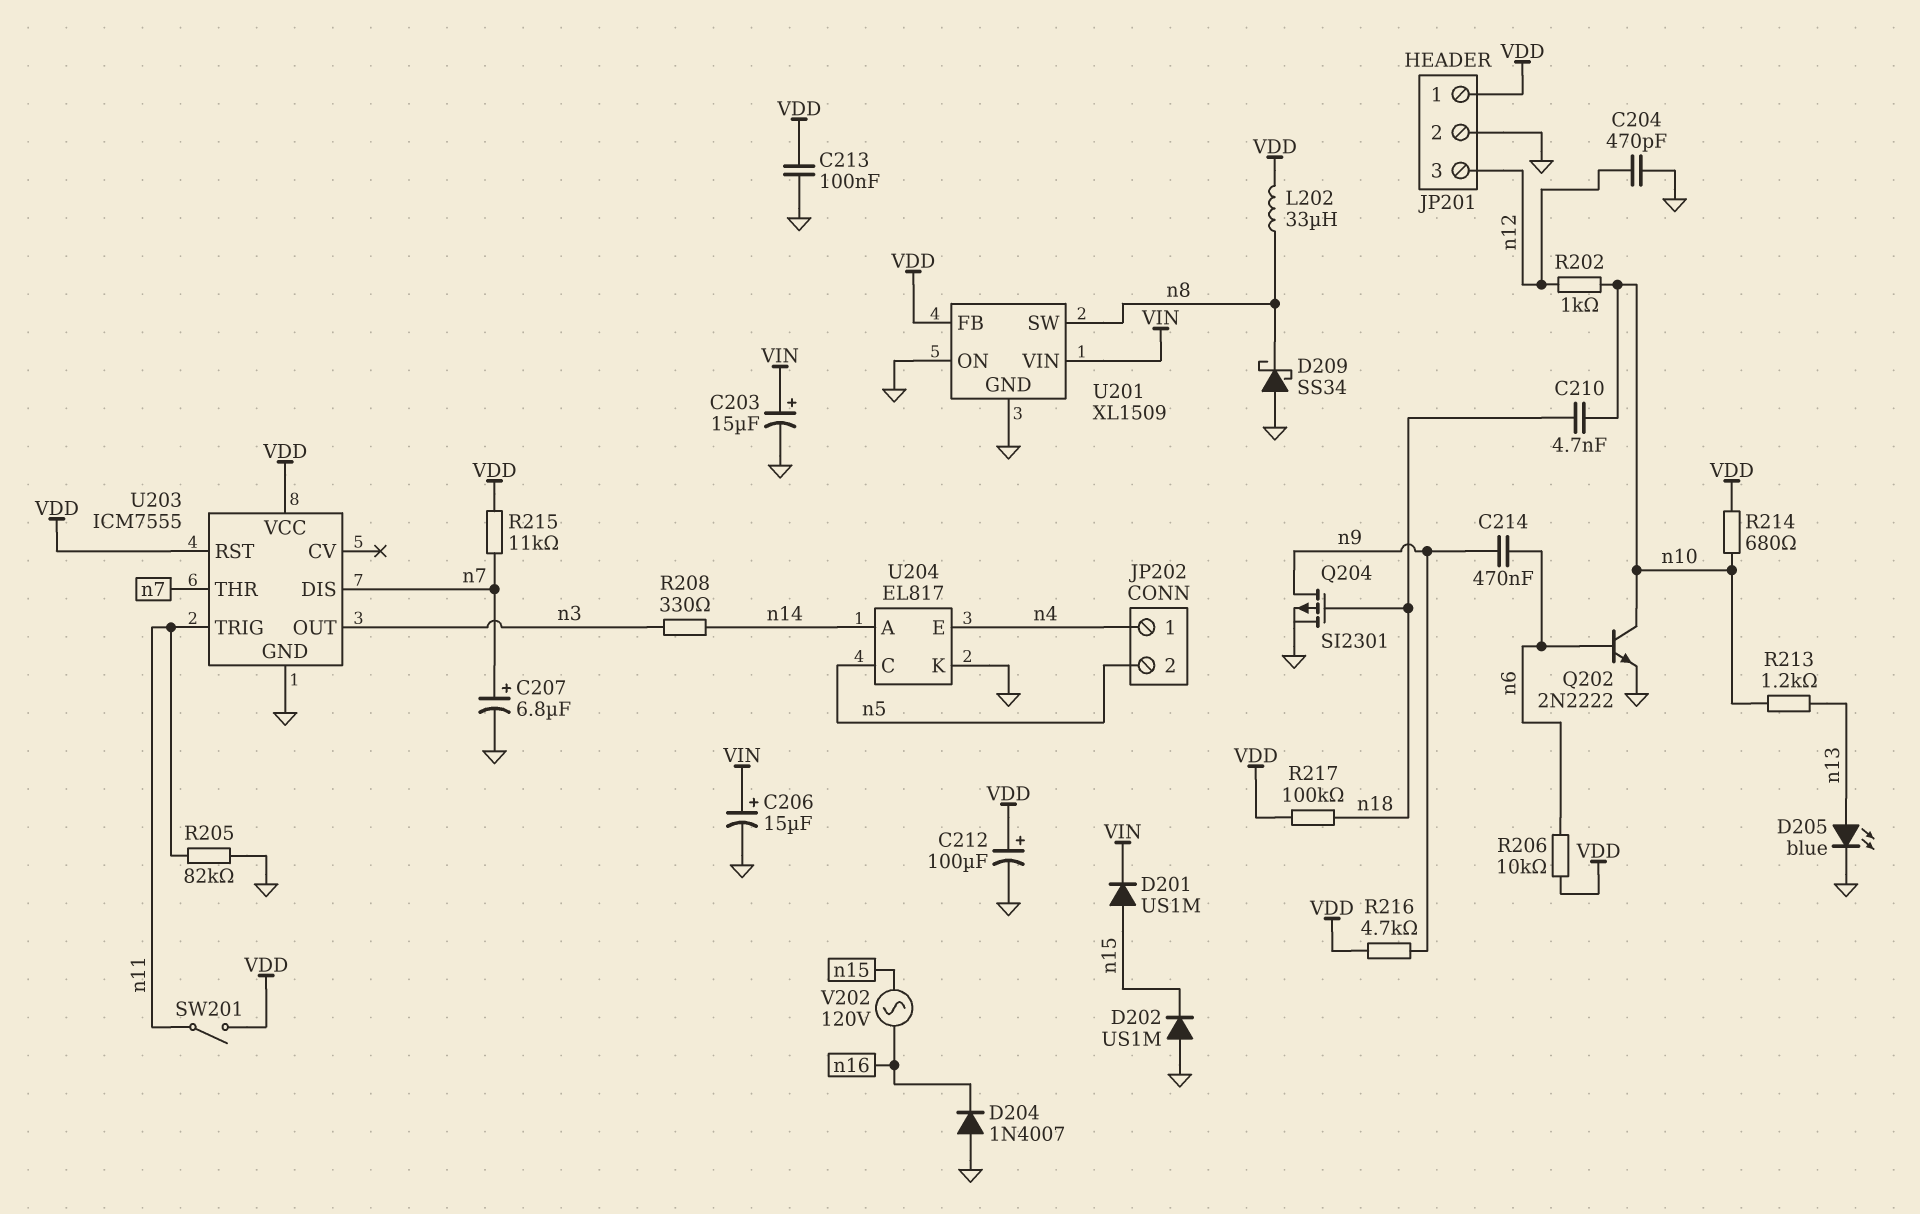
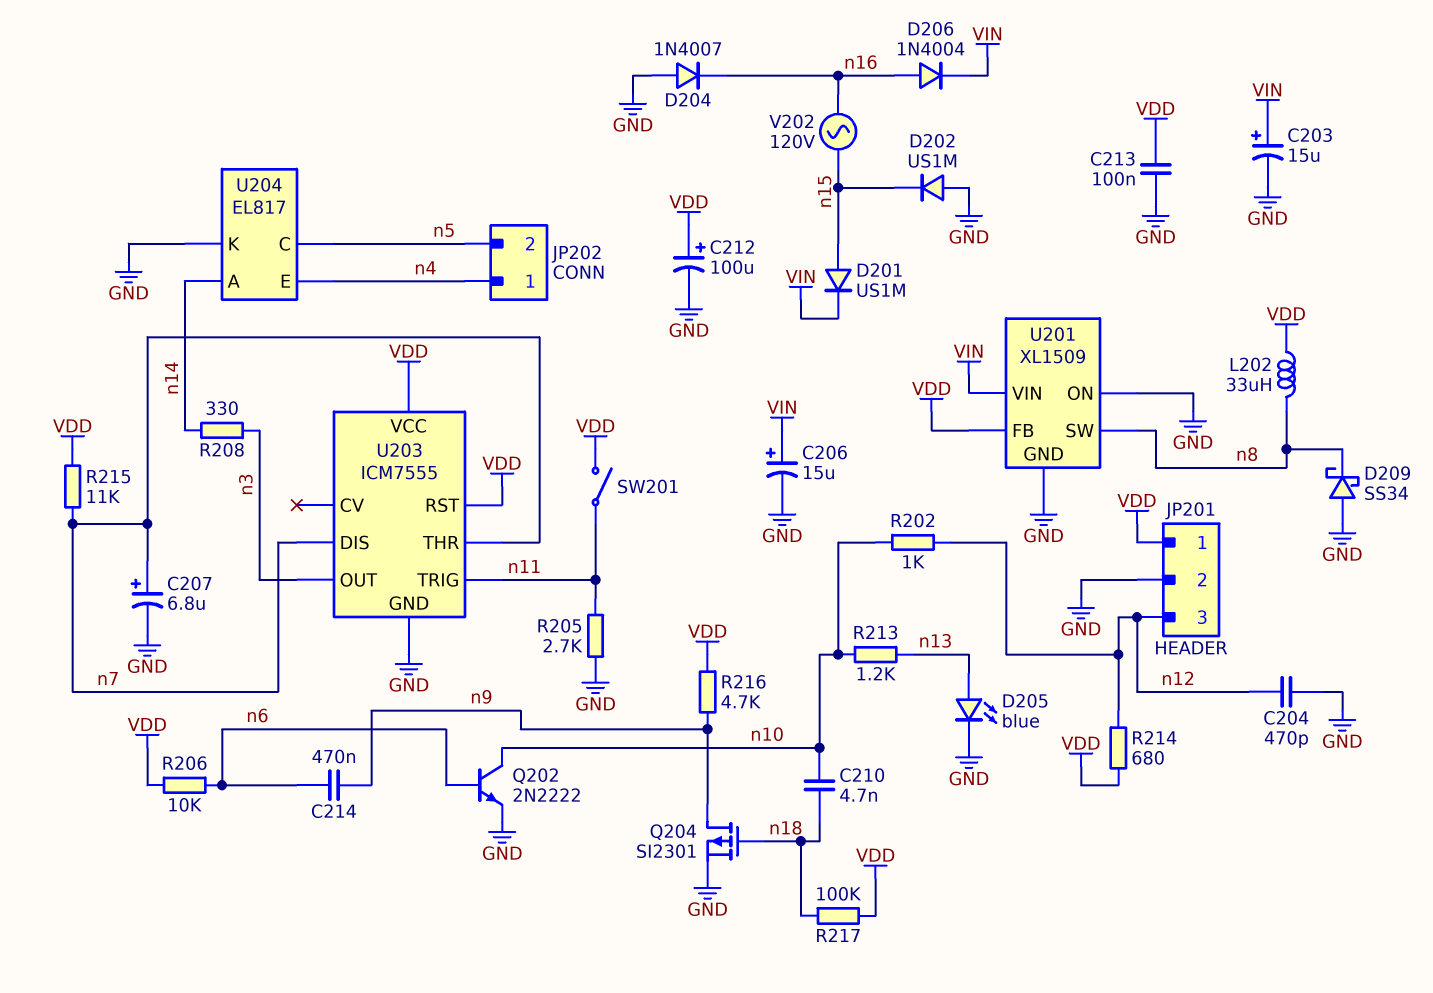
D206: none -> diode 1N4004 (A n16, K VIN)
R205: 82k (GND, n11) -> 2.7k (GND, n11)
R214: 680 (VDD, n10) -> 680 (VDD, n12)

